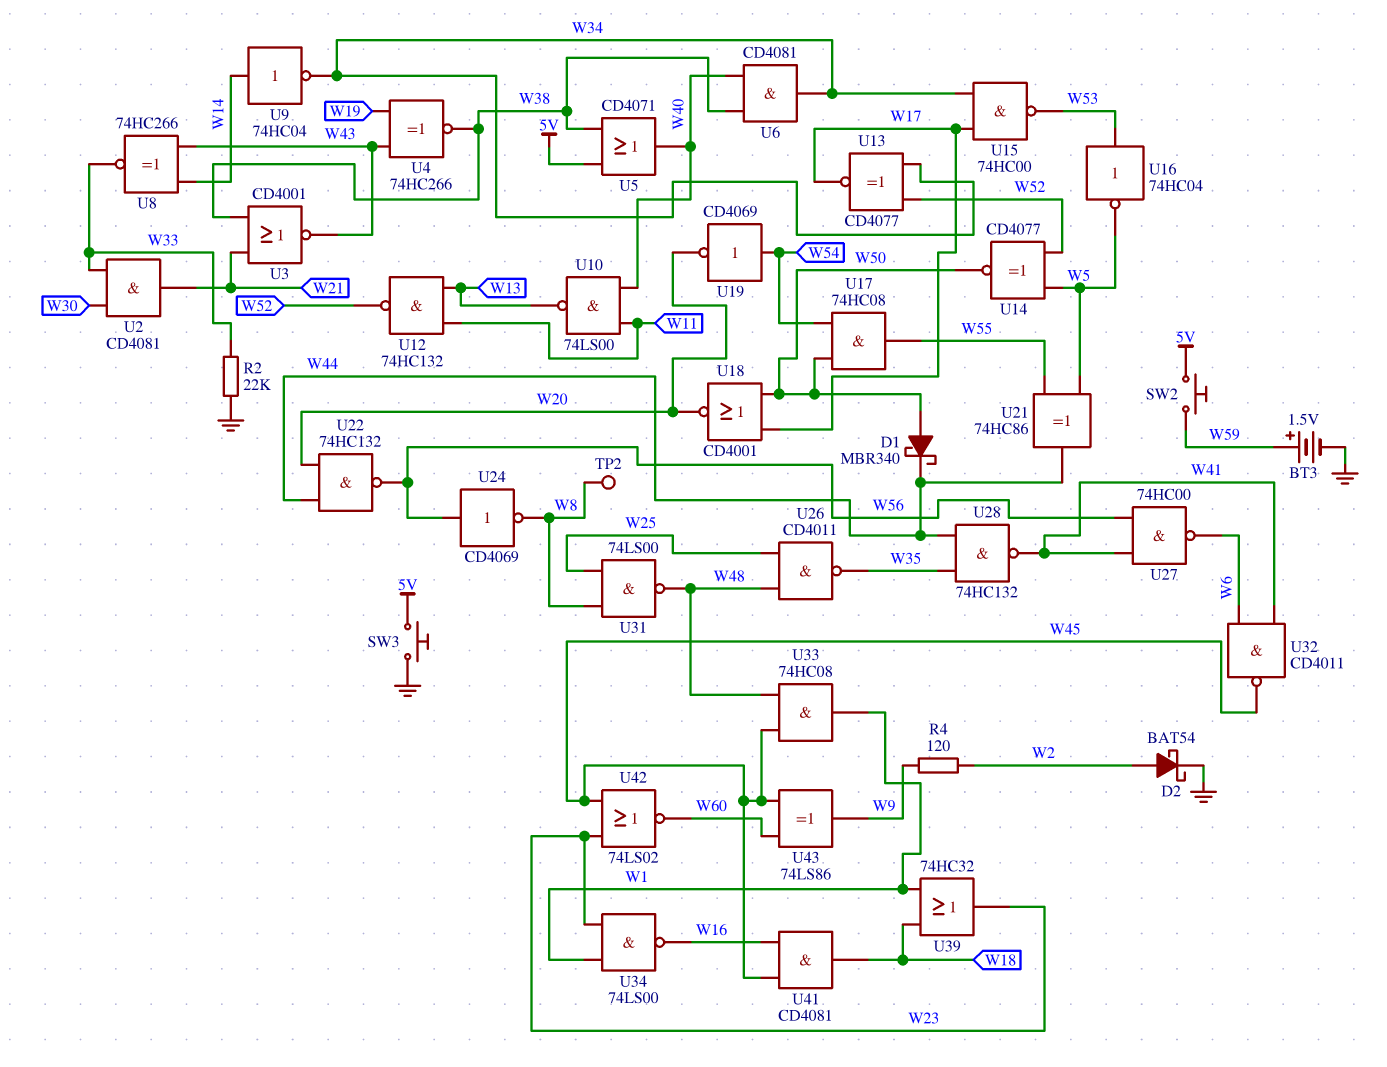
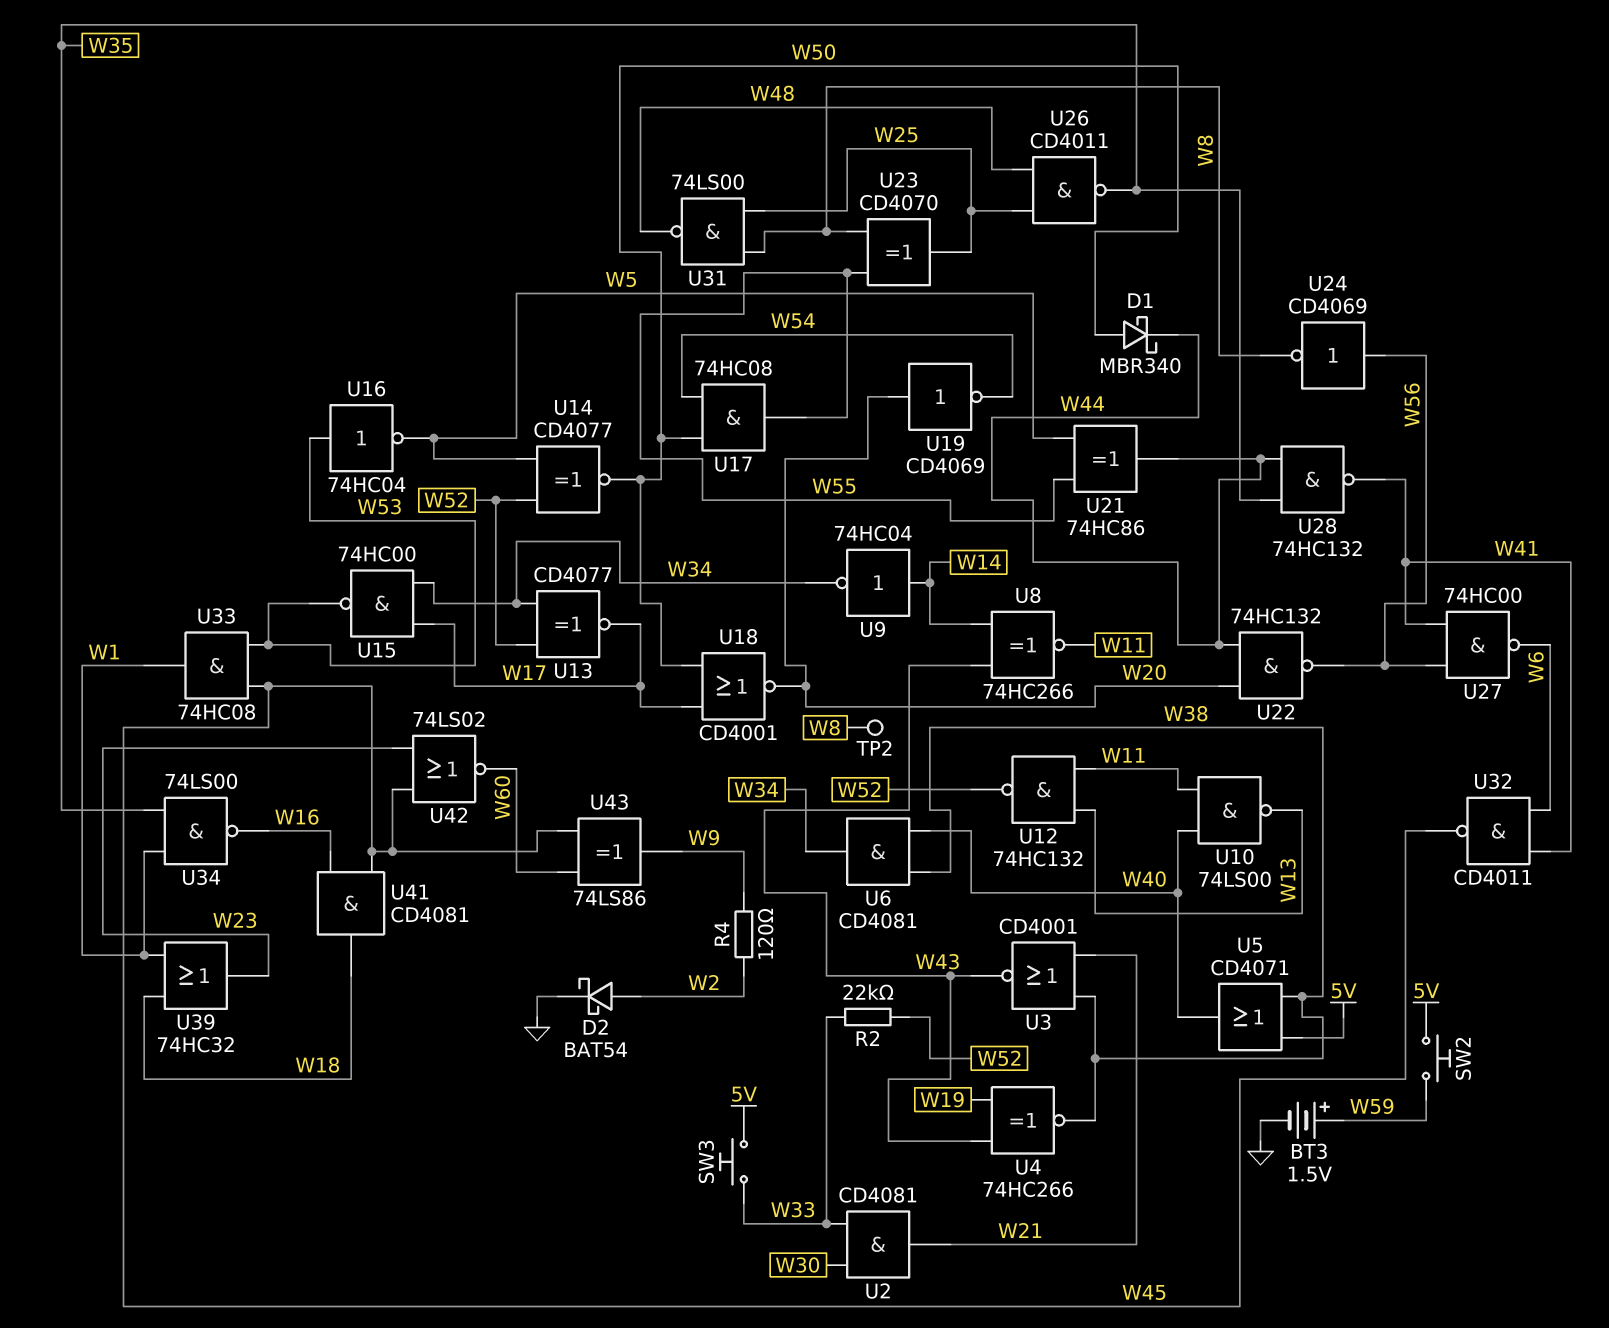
R2: 22k (GND, W33) -> 22k (W33, W52)
SW3: button (5V, GND) -> button (5V, W33)
U8: XNOR 74HC266 (in W14, in W43, out W33) -> XNOR 74HC266 (in W14, in W43, out W11)
U19: NOT CD4069 (in W54, out W20) -> NOT CD4069 (in W20, out W54)
U23: none -> XOR CD4070 (in W8, in W55, out W25)
U33: AND 74HC08 (in W45, in W48, out W1) -> AND 74HC08 (in W45, in W53, out W1)
U34: NAND 74LS00 (in W1, in W23, out W16) -> NAND 74LS00 (in W1, in W35, out W16)

